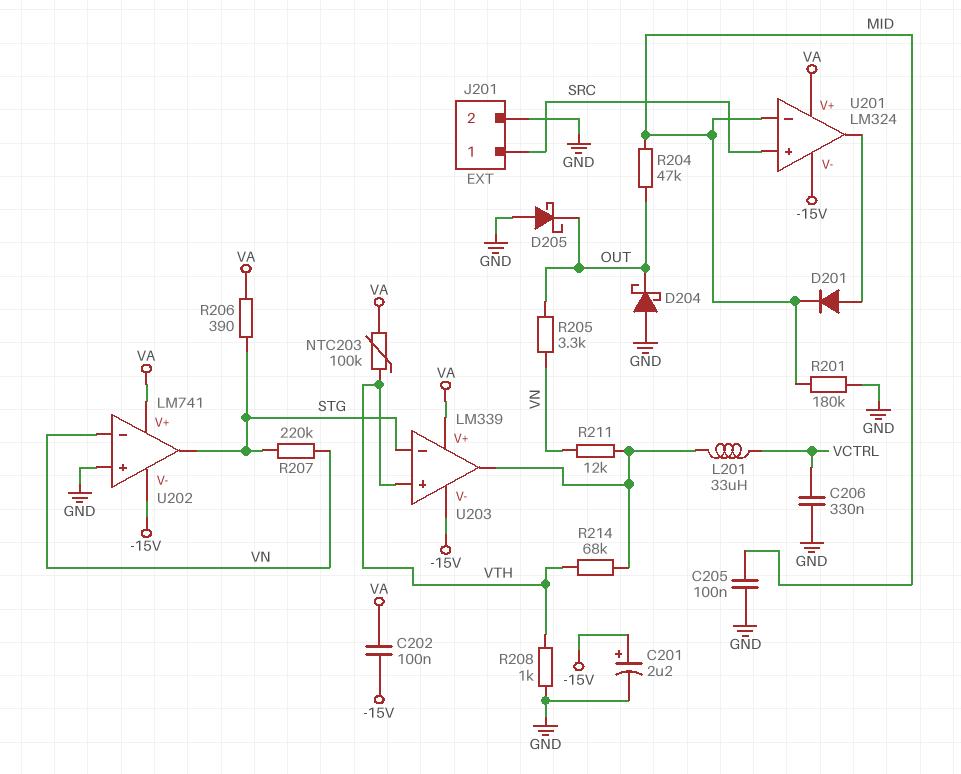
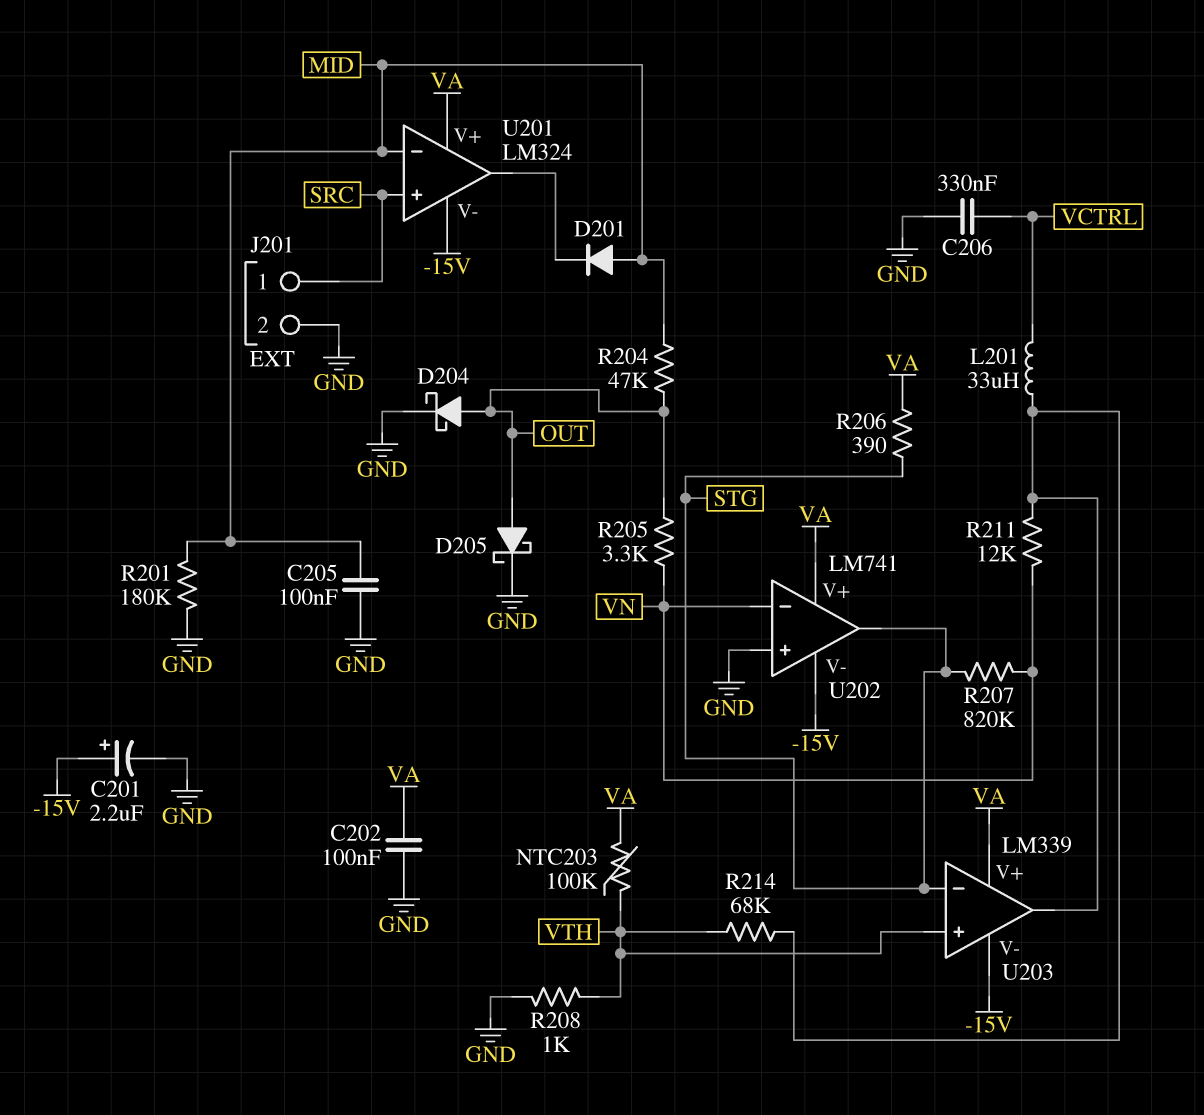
C202: 100nF (-15V, VA) -> 100nF (GND, VA)
D201: diode (A U201/out, K MID) -> diode (A MID, K U201/out)
D204: schottky (A GND, K OUT) -> schottky (A OUT, K GND)
D205: schottky (A GND, K OUT) -> schottky (A OUT, K GND)
R207: 220k (STG, VN) -> 820k (STG, VN)

